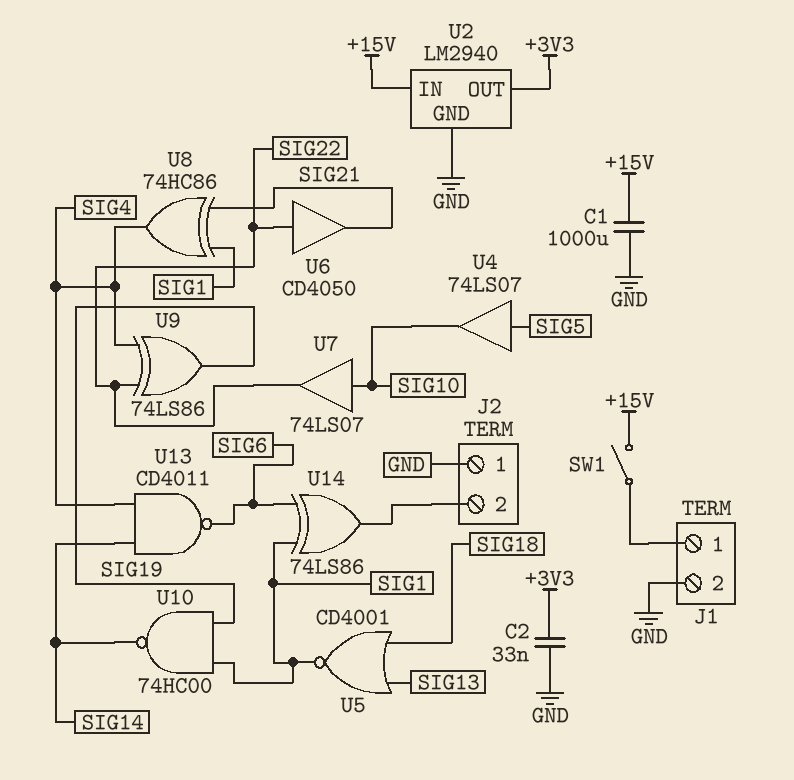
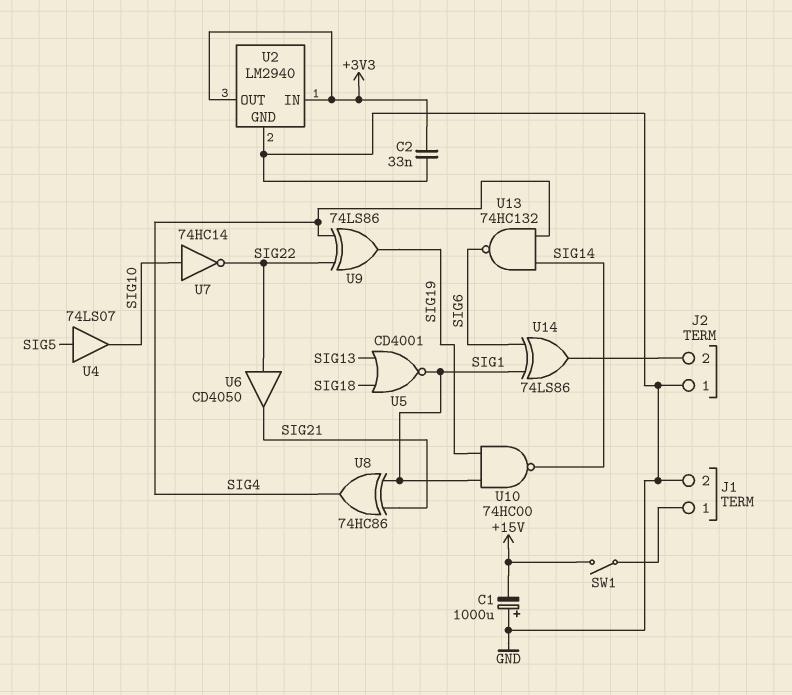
C1: 1000uF (+15V, GND) -> 1000uF (plus GND, minus +15V)
U2 pin IN: +15V -> +3V3
U7: buffer 74LS07 (in SIG10, out SIG22) -> NOT 74HC14 (in SIG10, out SIG22)
U13: NAND CD4011 (in SIG4, in SIG14, out SIG6) -> NAND 74HC132 (in SIG4, in SIG14, out SIG6)

